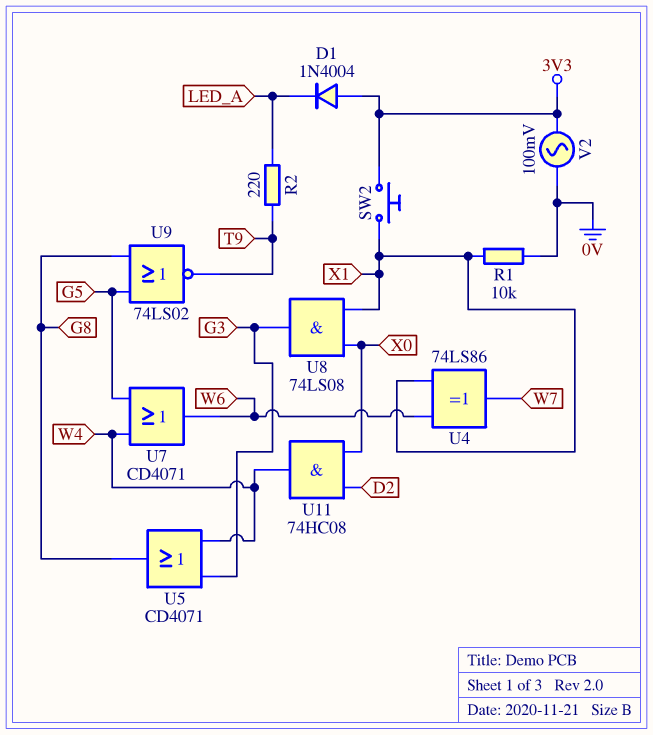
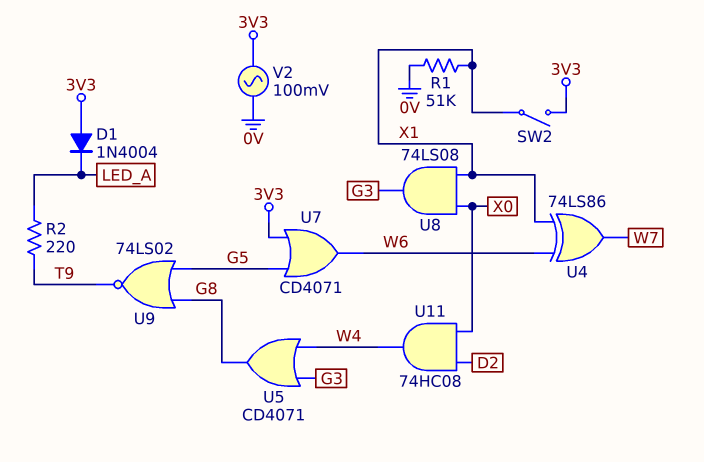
R1: 10k (0V, X1) -> 51k (0V, X1)
SW2: button (3V3, X1) -> switch (3V3, X1)
U7: OR CD4071 (in G5, in W4, out W6) -> OR CD4071 (in 3V3, in G5, out W6)

